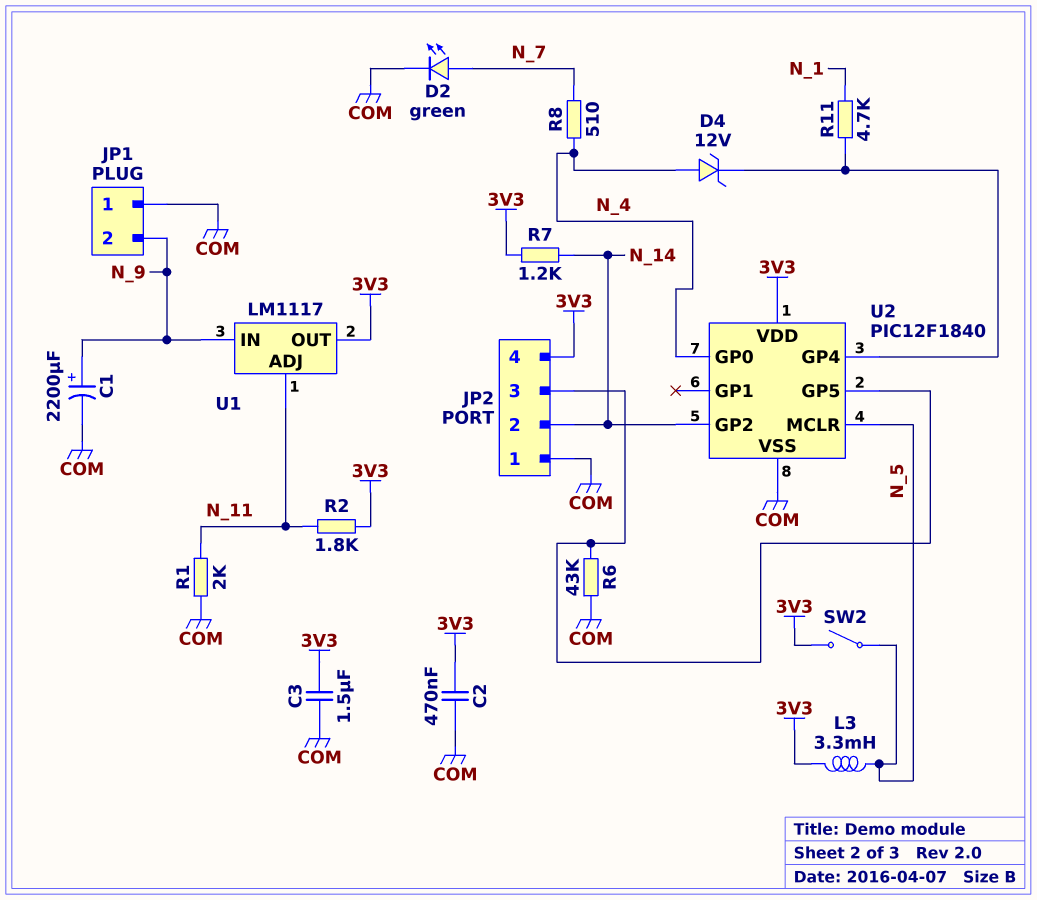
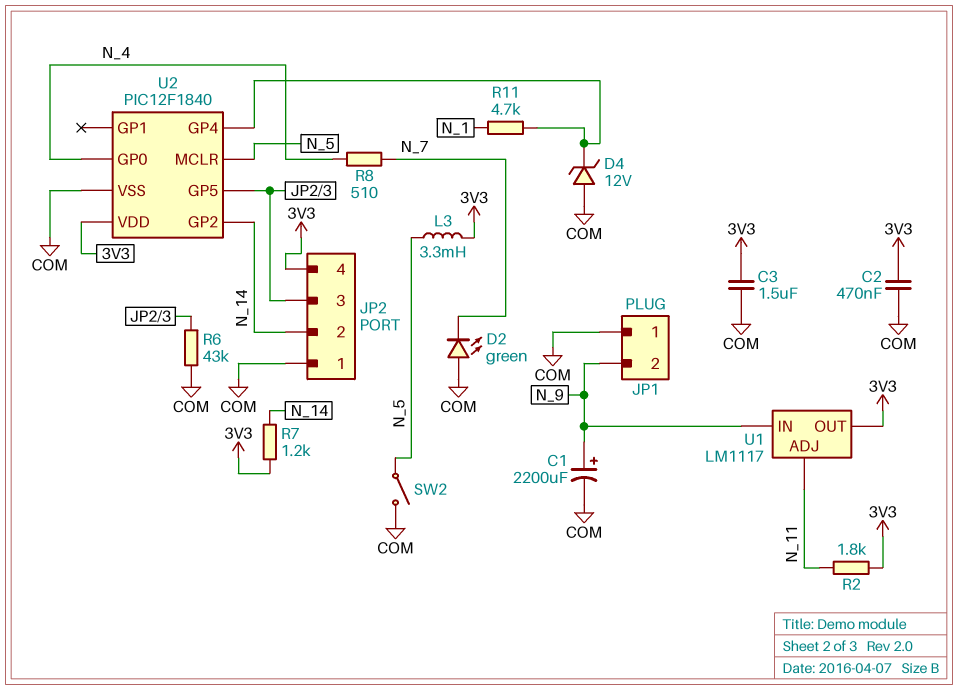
D2: LED green (A N_7, K COM) -> LED green (A COM, K N_7)
D4: zener 12V (A N_4, K U2/GP4) -> zener 12V (A COM, K U2/GP4)
R1: 2k (COM, N_11) -> none
SW2: switch (3V3, N_5) -> switch (COM, N_5)

